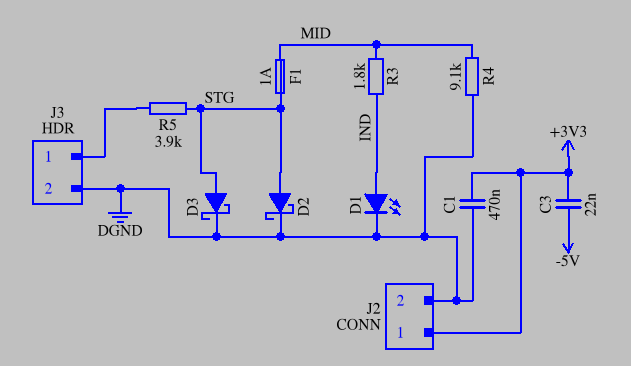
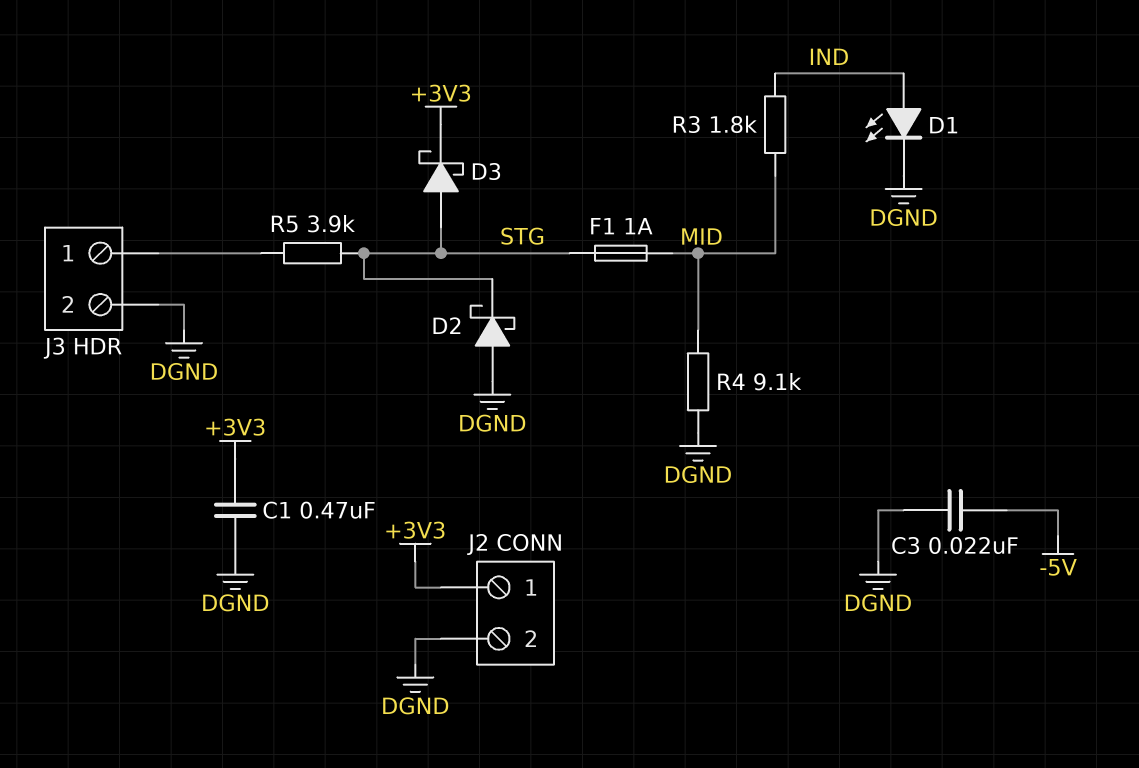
C3: 22nF (+3V3, -5V) -> 22nF (-5V, DGND)
D2: schottky (A STG, K DGND) -> schottky (A DGND, K STG)
D3: schottky (A STG, K DGND) -> schottky (A STG, K +3V3)

